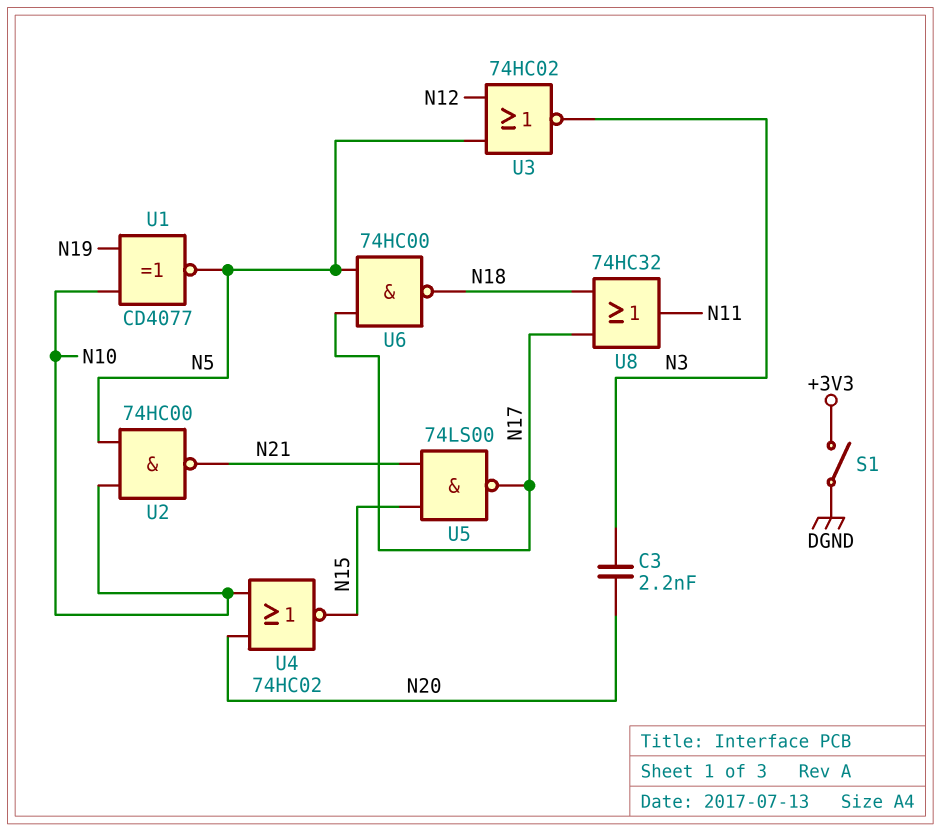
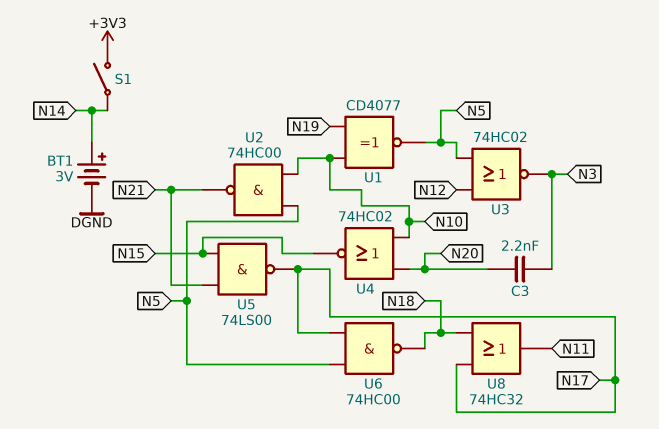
BT1: none -> 3V (plus N14, minus DGND)
S1: switch (+3V3, DGND) -> switch (+3V3, N14)

